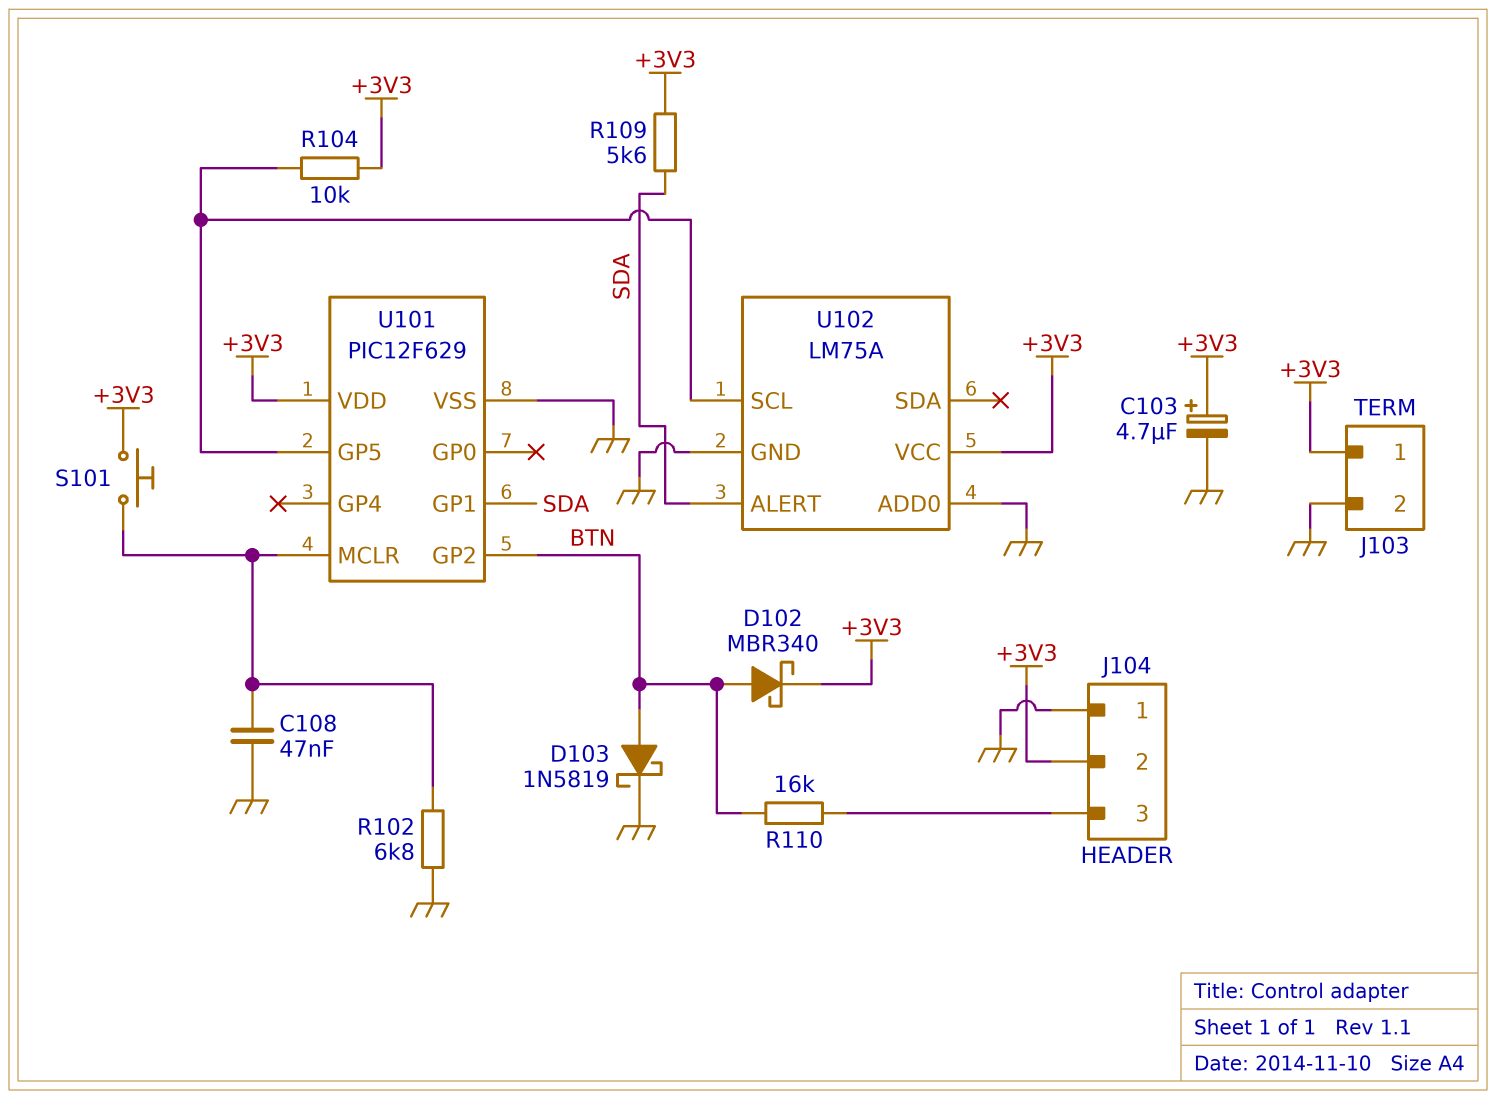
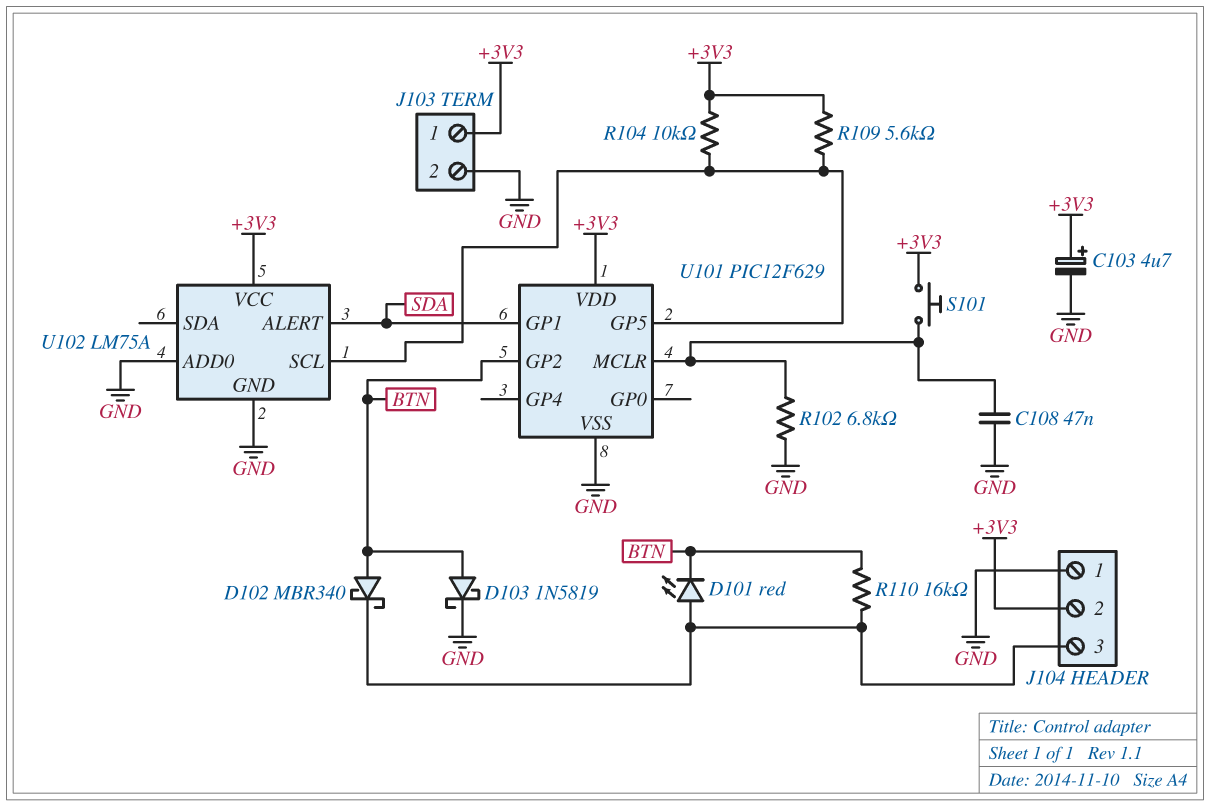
D101: none -> LED red (A J104/3, K BTN)
D102: schottky MBR340 (A BTN, K +3V3) -> schottky MBR340 (A BTN, K J104/3)
R109: 5.6k (+3V3, SDA) -> 5.6k (+3V3, U101/GP5)

